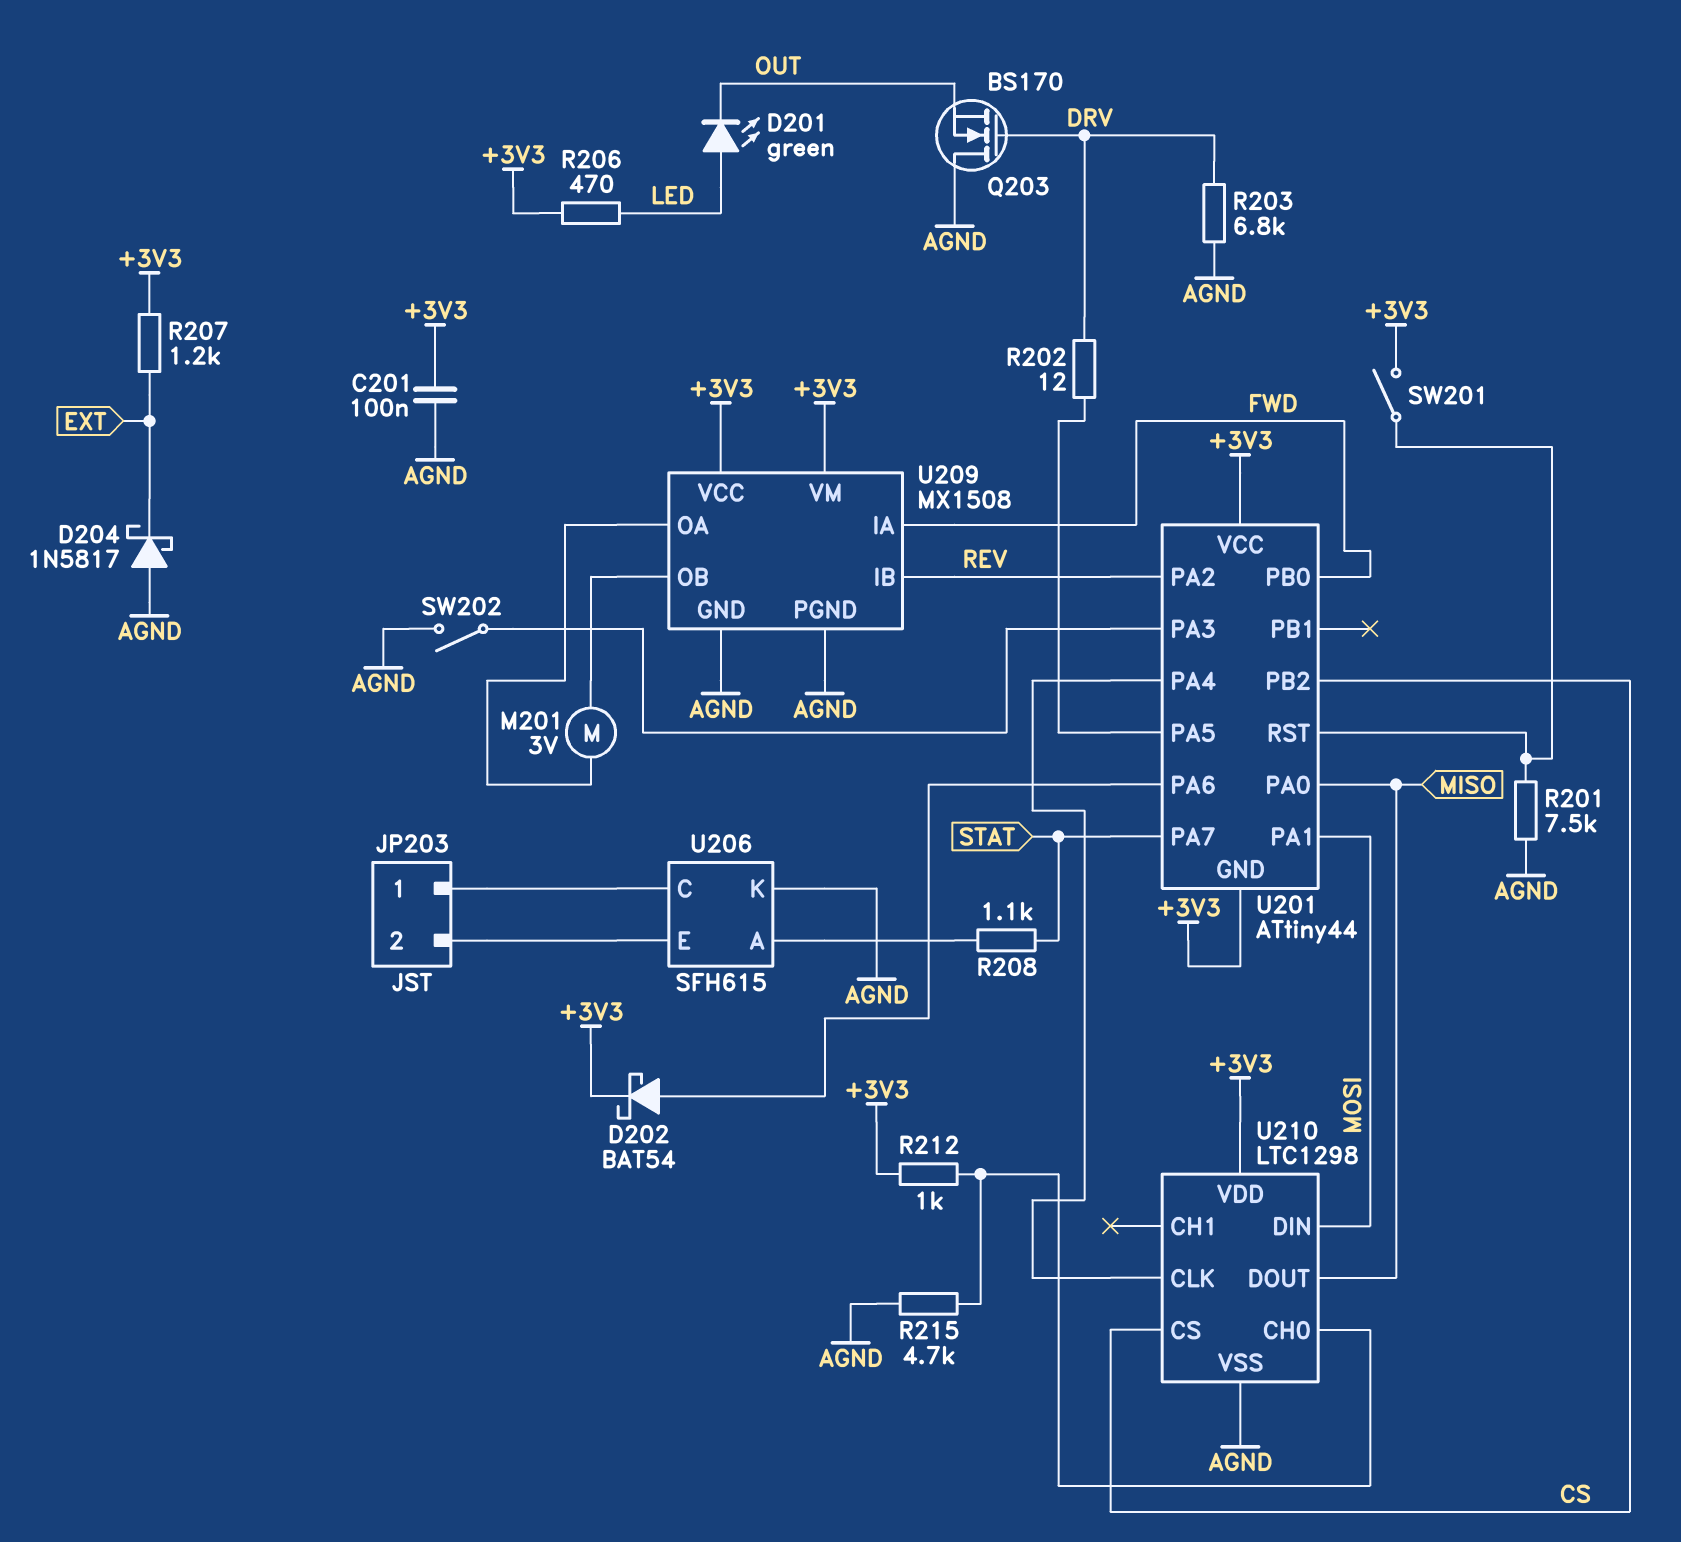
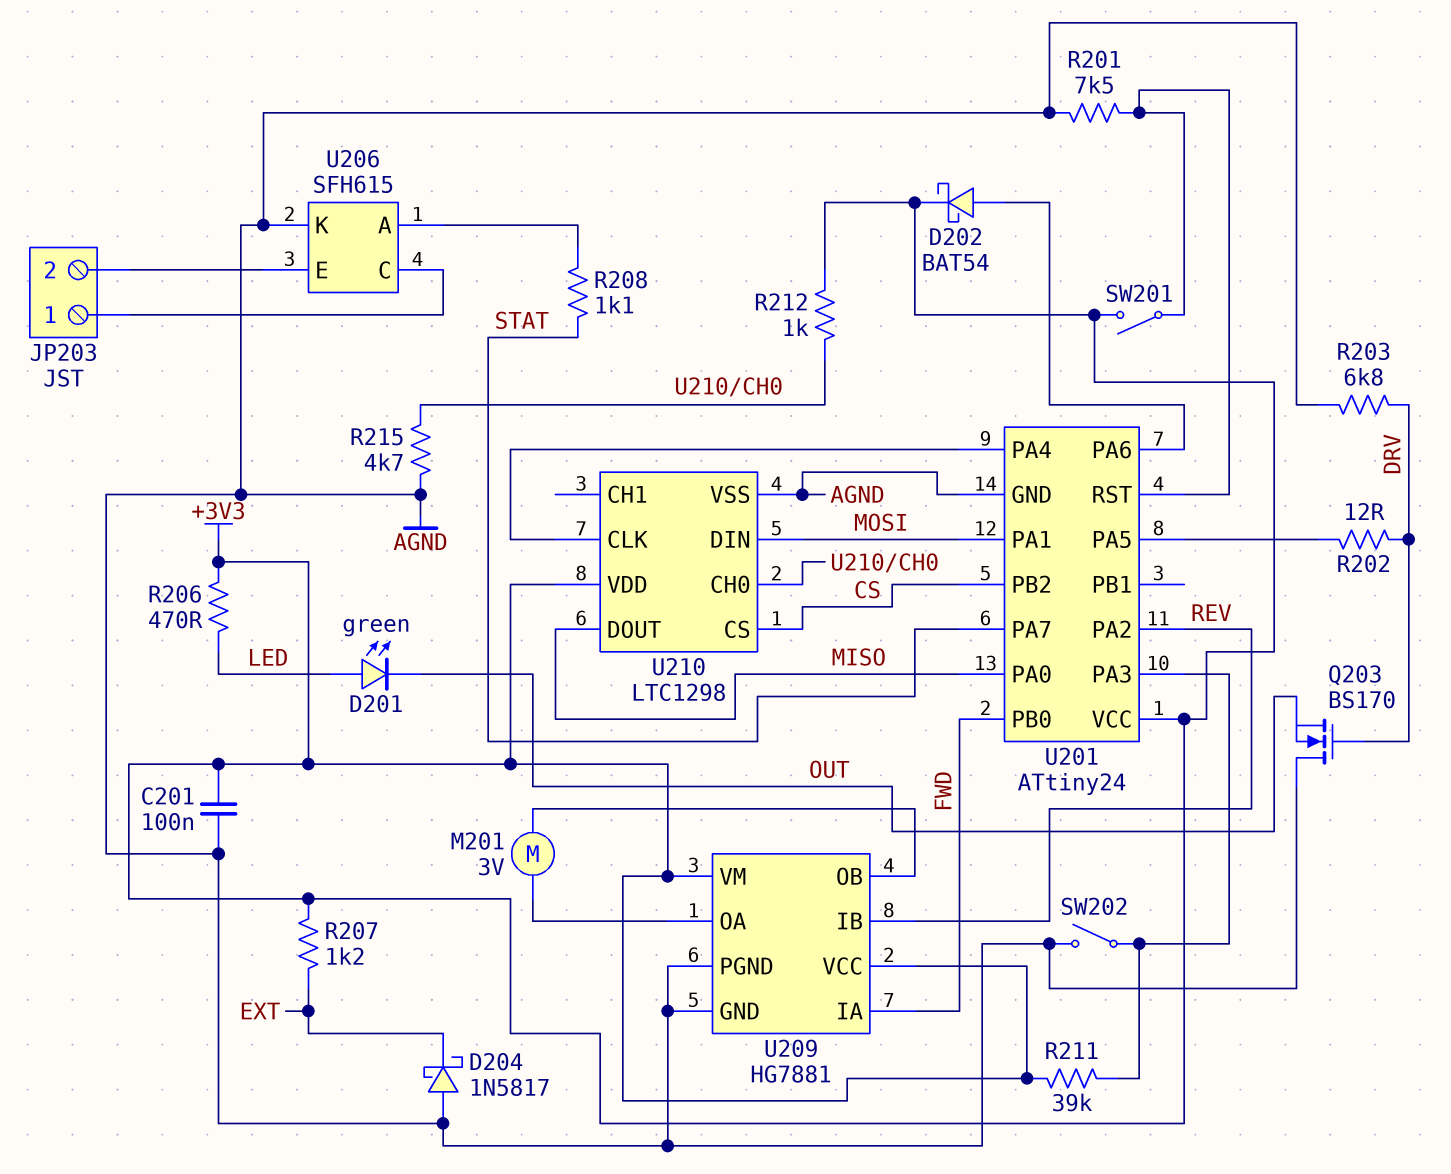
R211: none -> 39k (+3V3, U201/PA3)
U201: ATtiny44 -> ATtiny24
U201 pin GND: +3V3 -> AGND
U209: MX1508 -> HG7881

